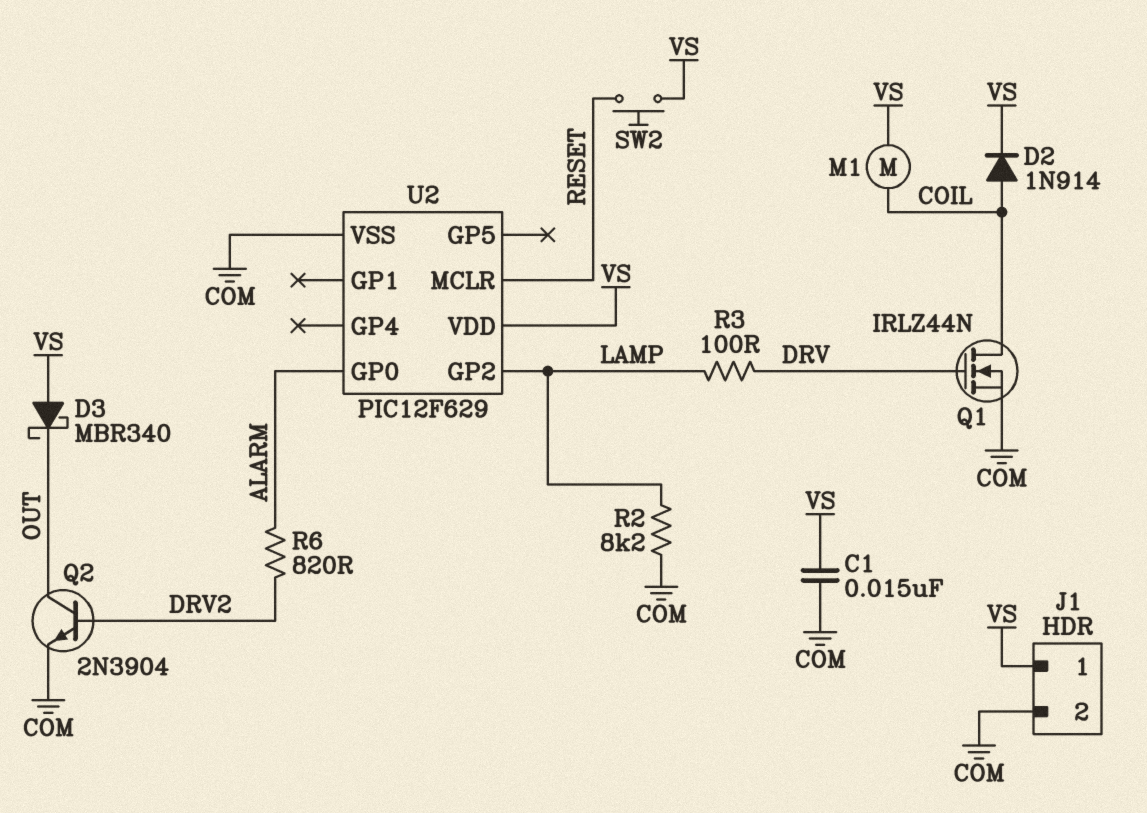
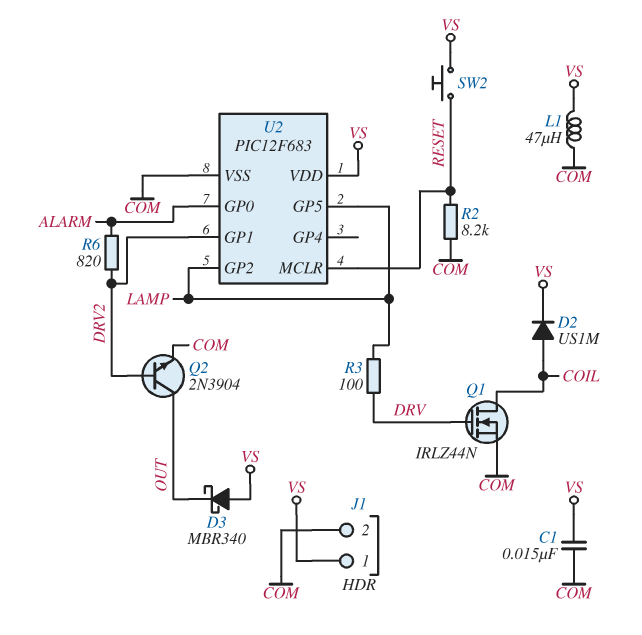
D2: diode 1N914 (A COIL, K VS) -> diode US1M (A COIL, K VS)
L1: none -> 47uH (COM, VS)
M1: motor (COIL, VS) -> none
R2: 8.2k (COM, LAMP) -> 8.2k (COM, RESET)
U2: PIC12F629 -> PIC12F683
U2 pin GP1: none -> DRV2
U2 pin GP5: none -> LAMP

